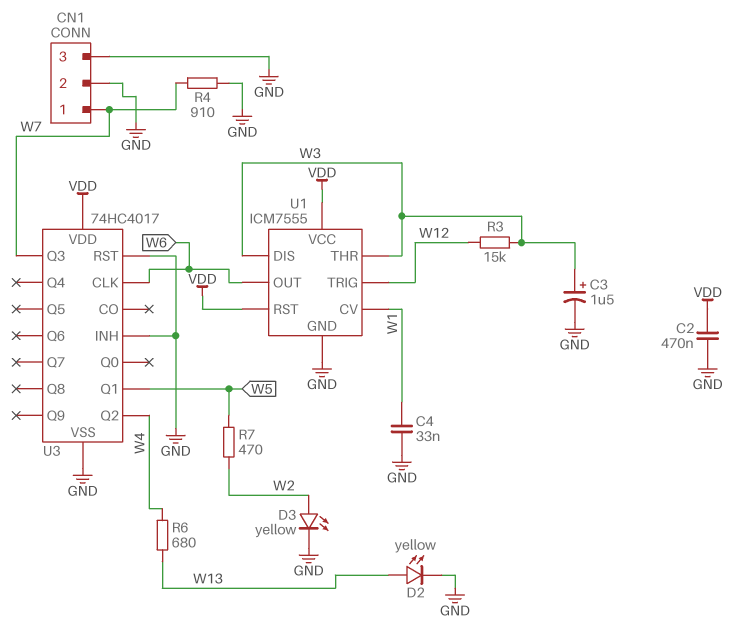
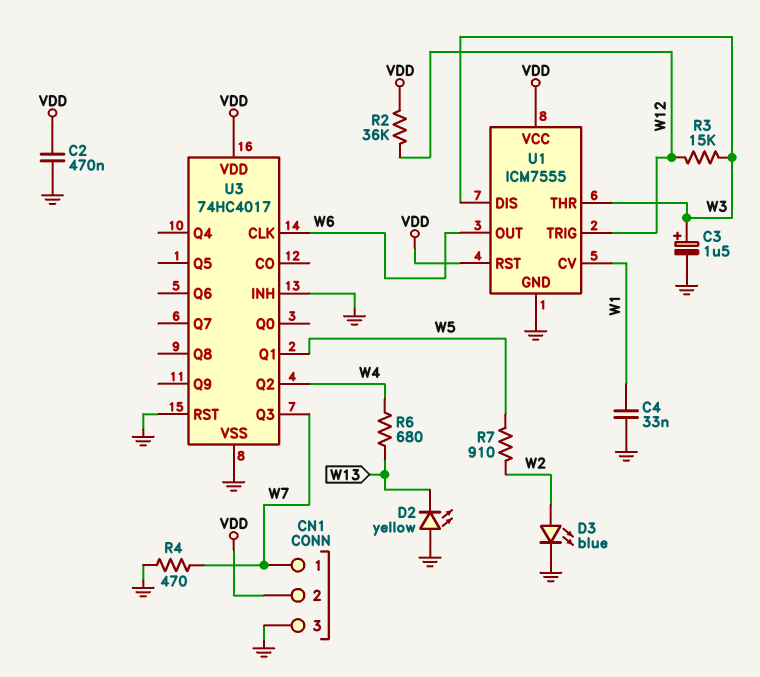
CN1 pin 2: GND -> VDD
D2: LED yellow (A W13, K GND) -> LED yellow (A GND, K W13)
D3: LED yellow (A W2, K GND) -> LED blue (A W2, K GND)
R2: none -> 36k (VDD, W12)
R4: 910 (GND, W7) -> 470 (GND, W7)
R7: 470 (W2, W5) -> 910 (W2, W5)

